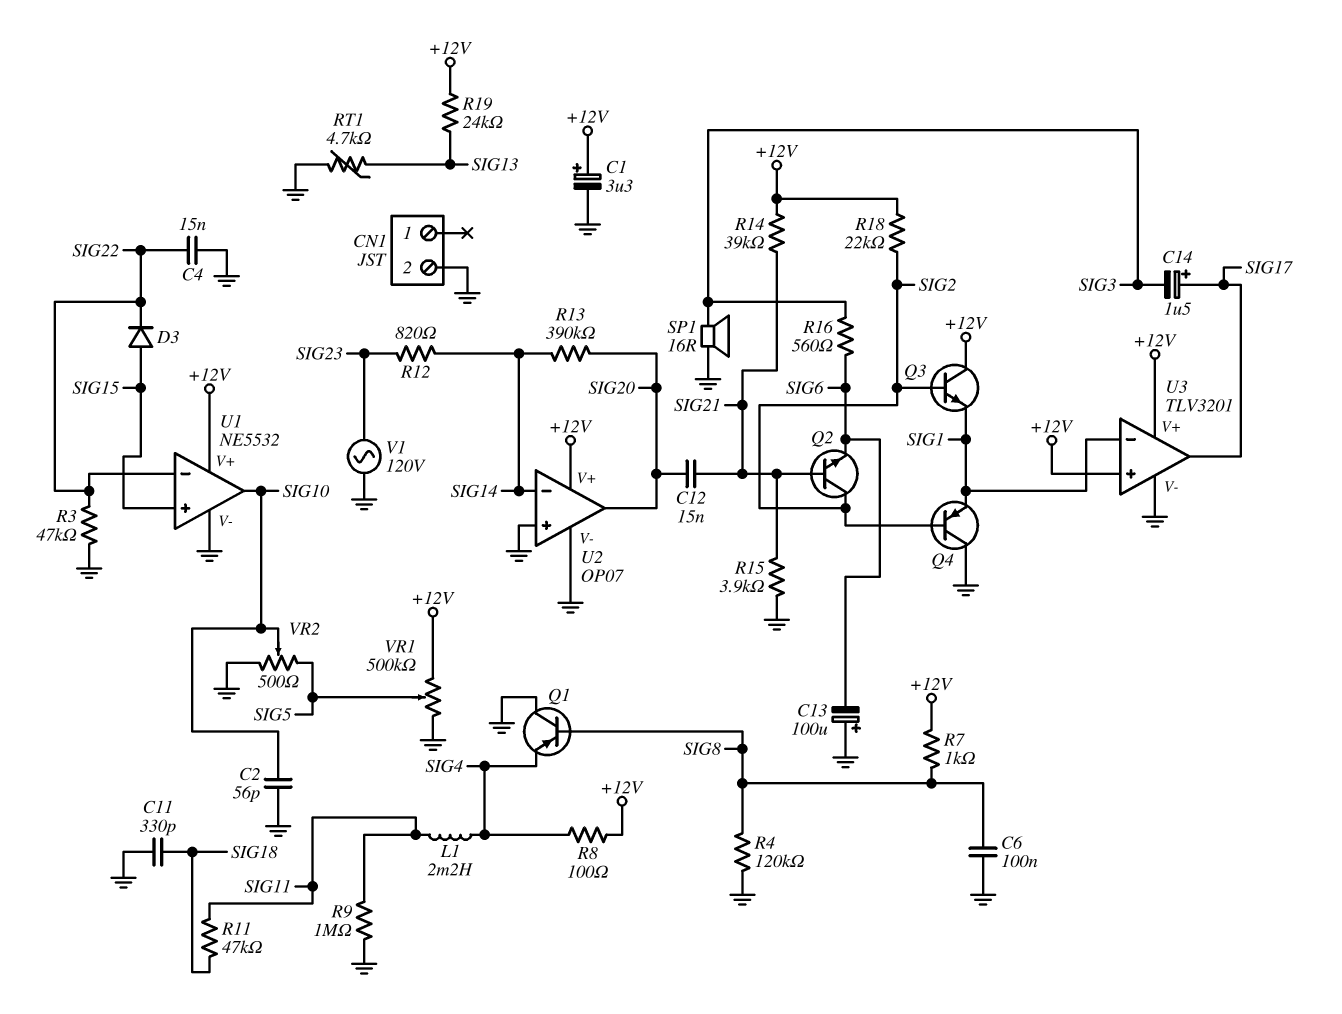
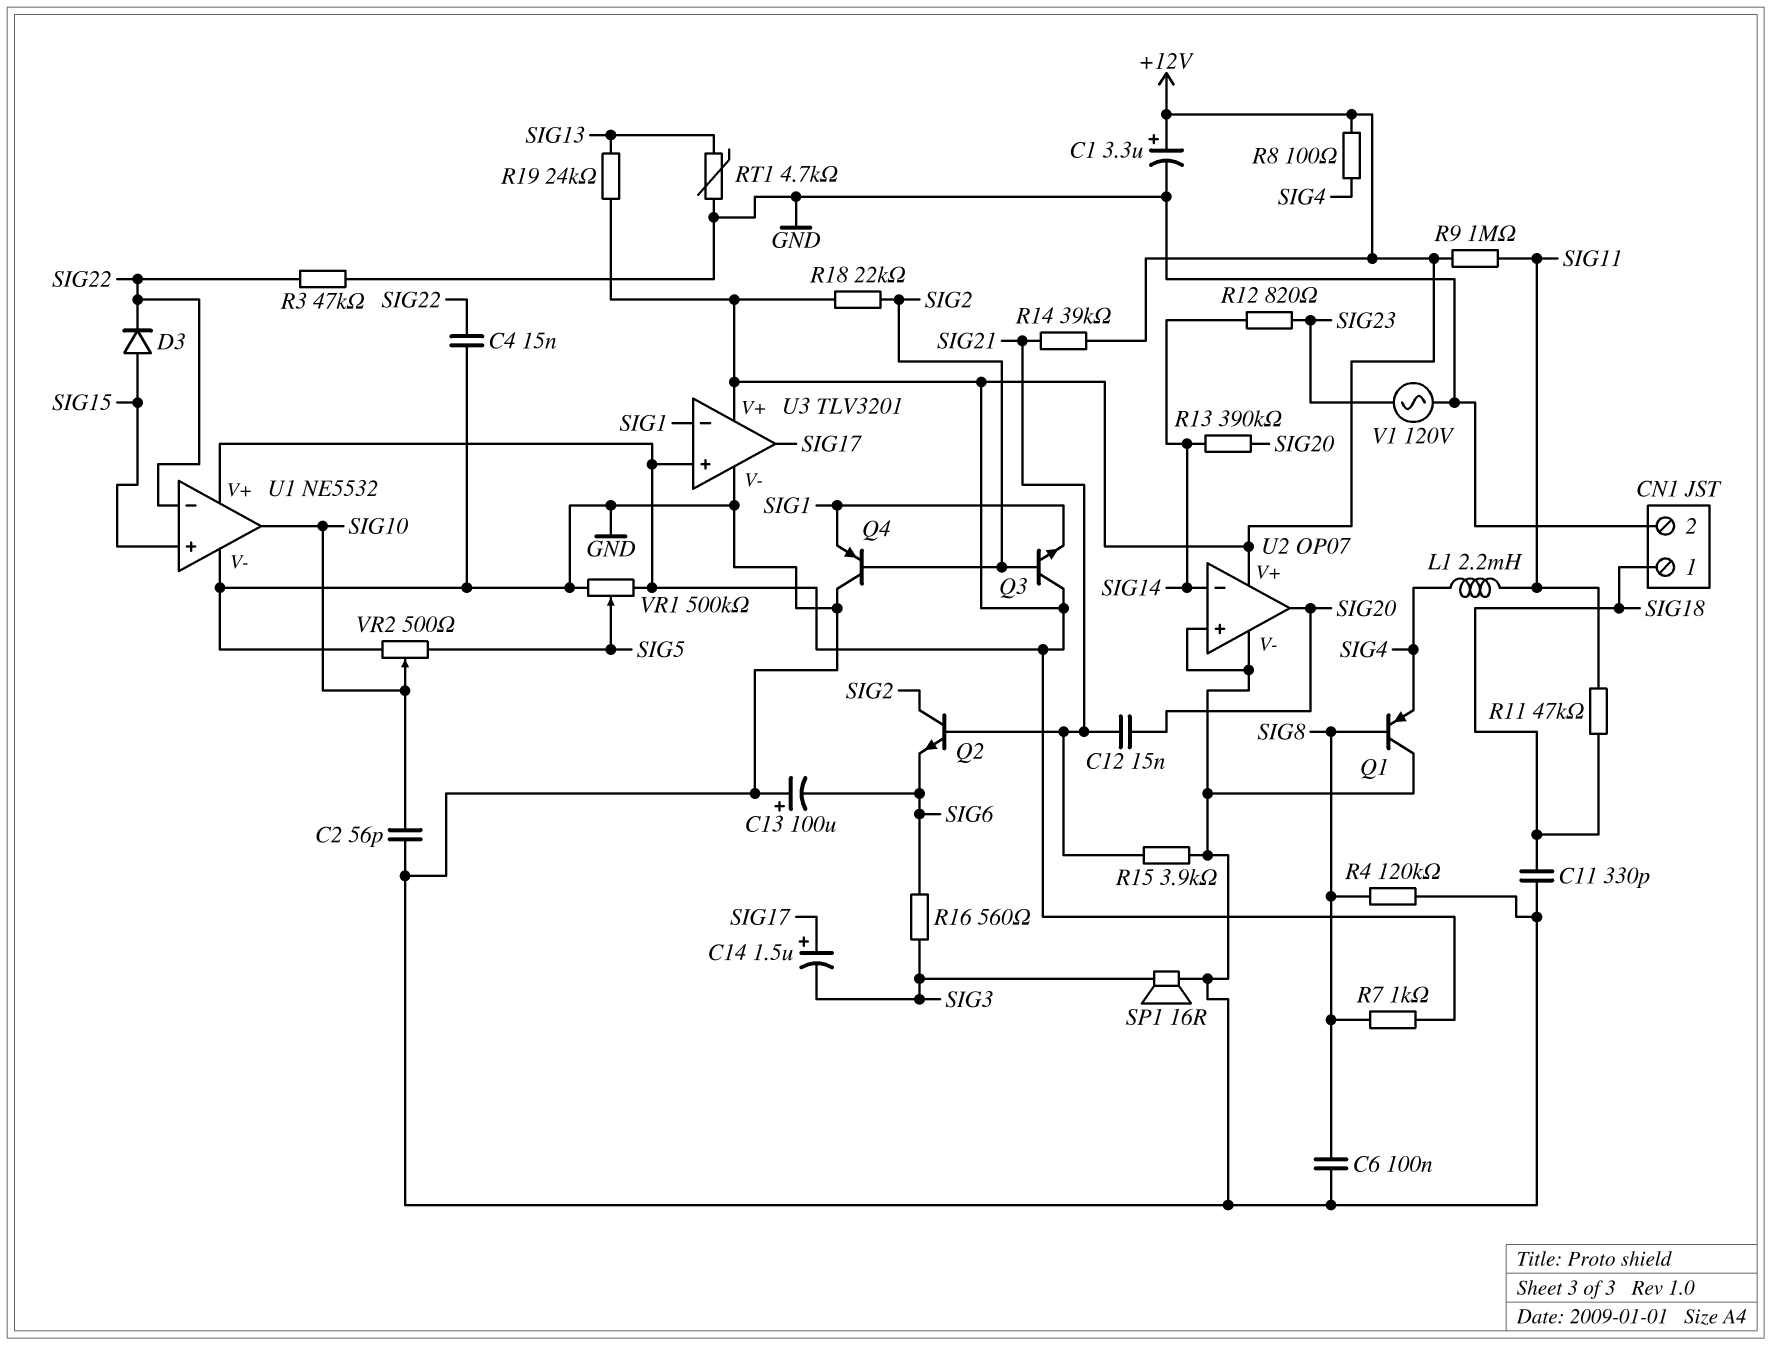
CN1 pin 1: none -> SIG18
R9: 1M (GND, SIG11) -> 1M (+12V, SIG11)

